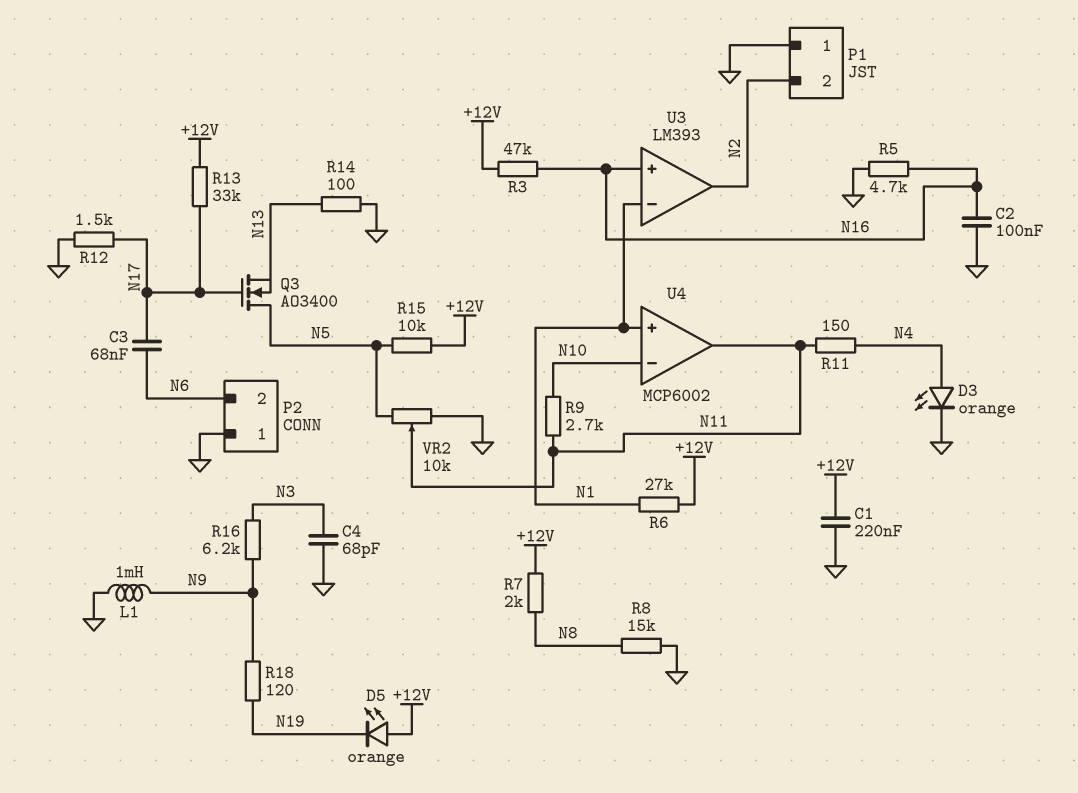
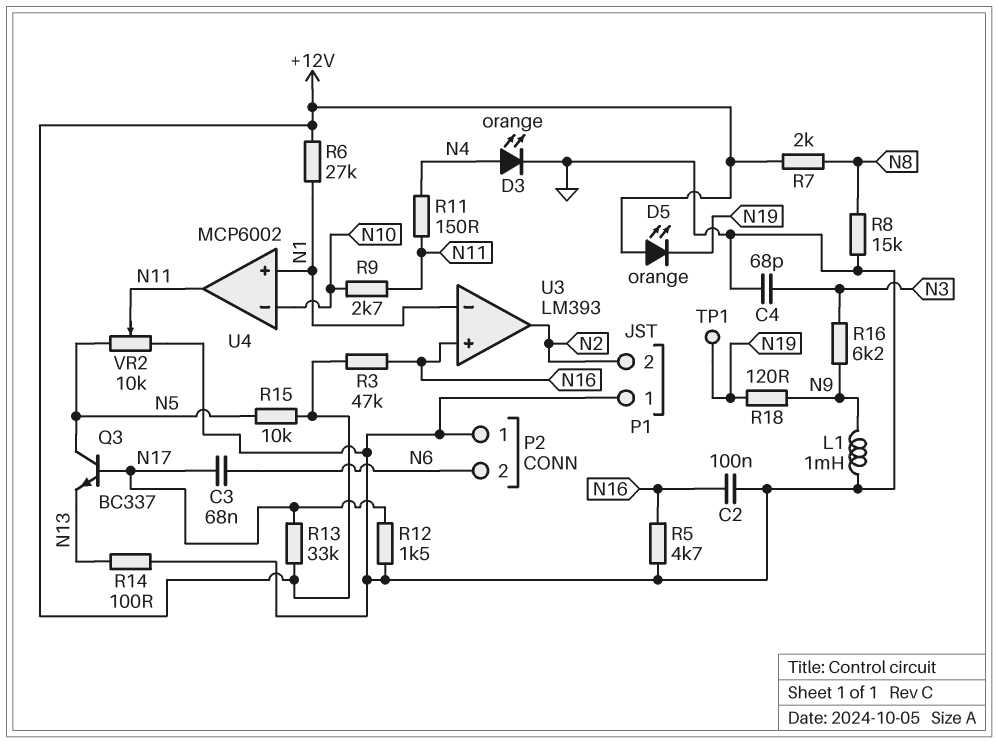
C1: 220nF (+12V, GND) -> none
Q3: NMOS AO3400 (G N17, D N5, S N13) -> NPN BC337 (B N17, C N5, E N13)
TP1: none -> test point (N19)

